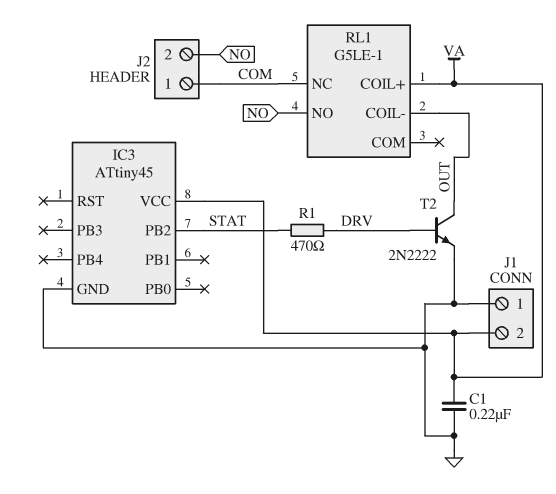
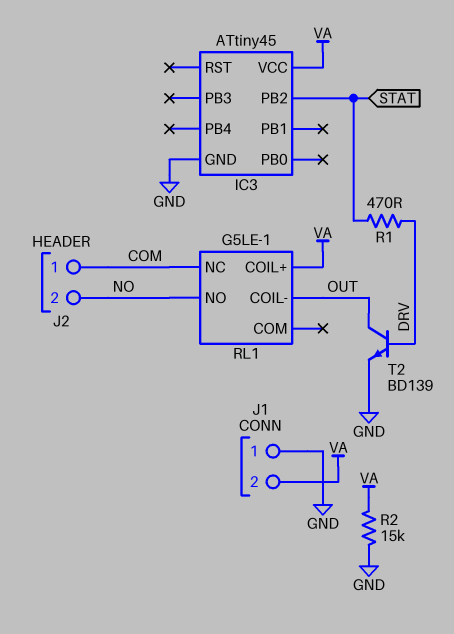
C1: 220nF (GND, VA) -> none
R2: none -> 15k (GND, VA)
T2: NPN 2N2222 (B DRV, C OUT, E GND) -> NPN BD139 (B DRV, C OUT, E GND)

